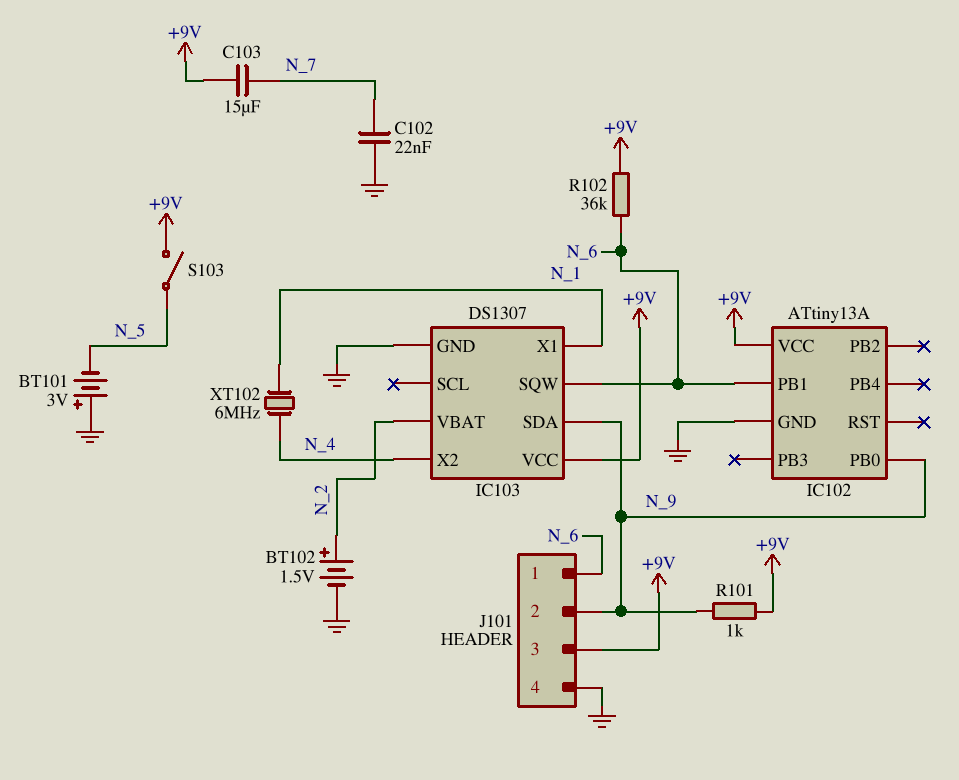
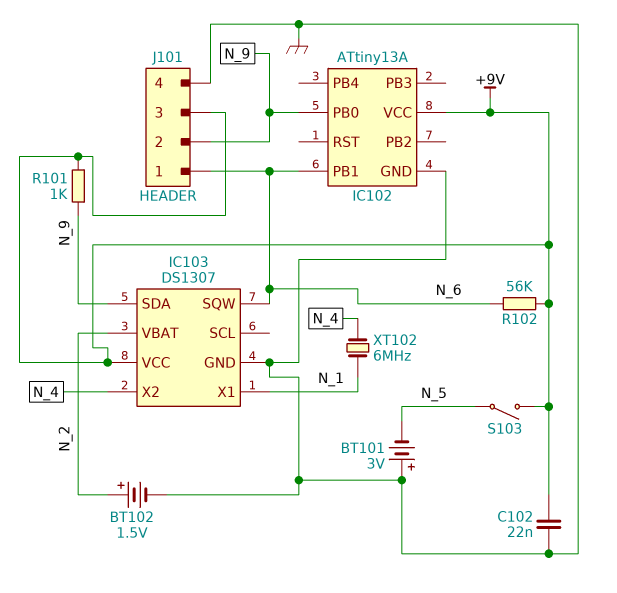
C102: 22nF (GND, N_7) -> 22nF (+9V, GND)
C103: 15uF (+9V, N_7) -> none
R102: 36k (+9V, N_6) -> 56k (+9V, N_6)

